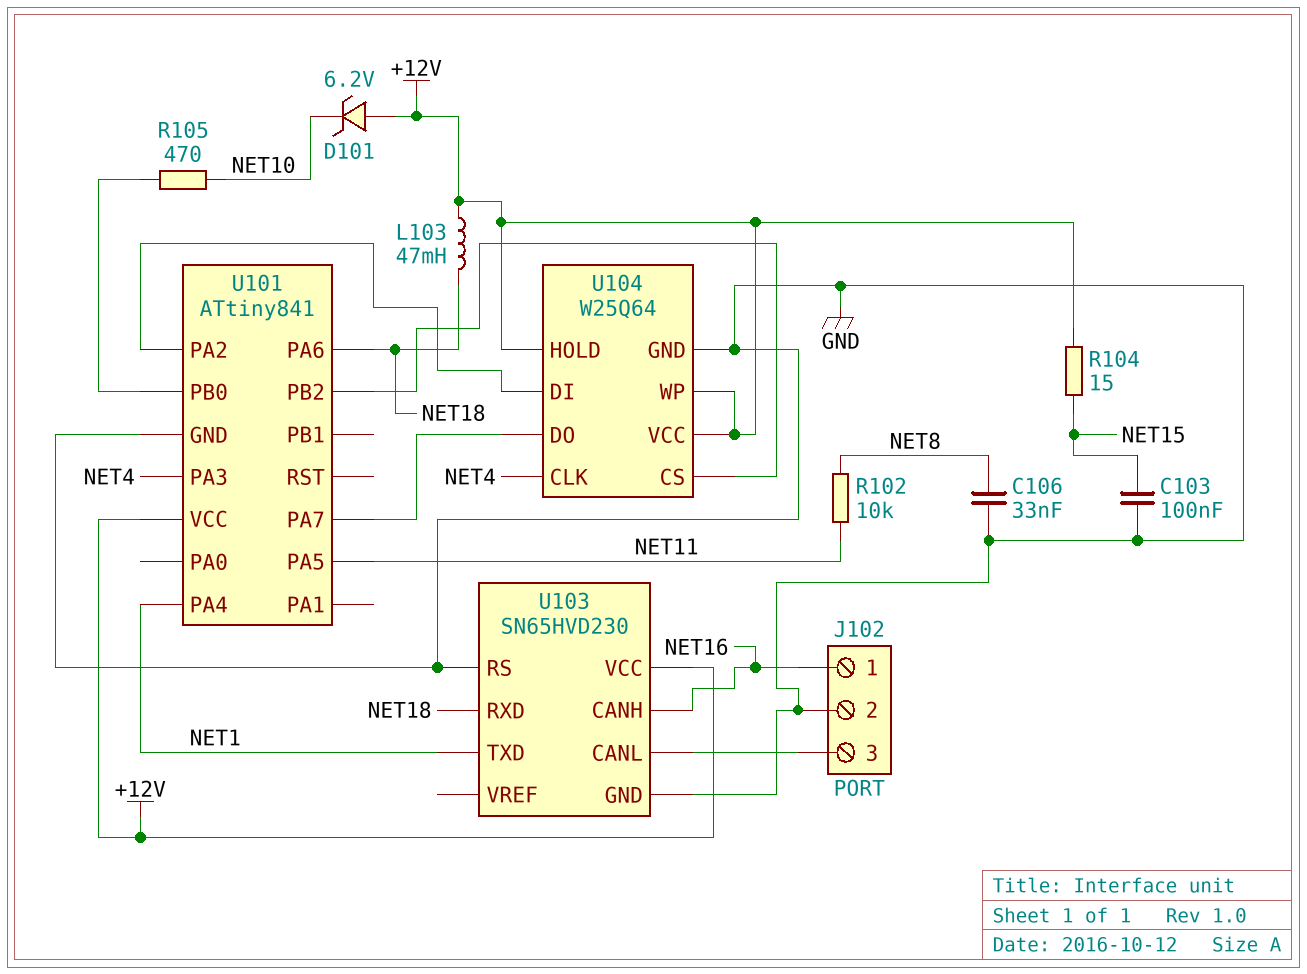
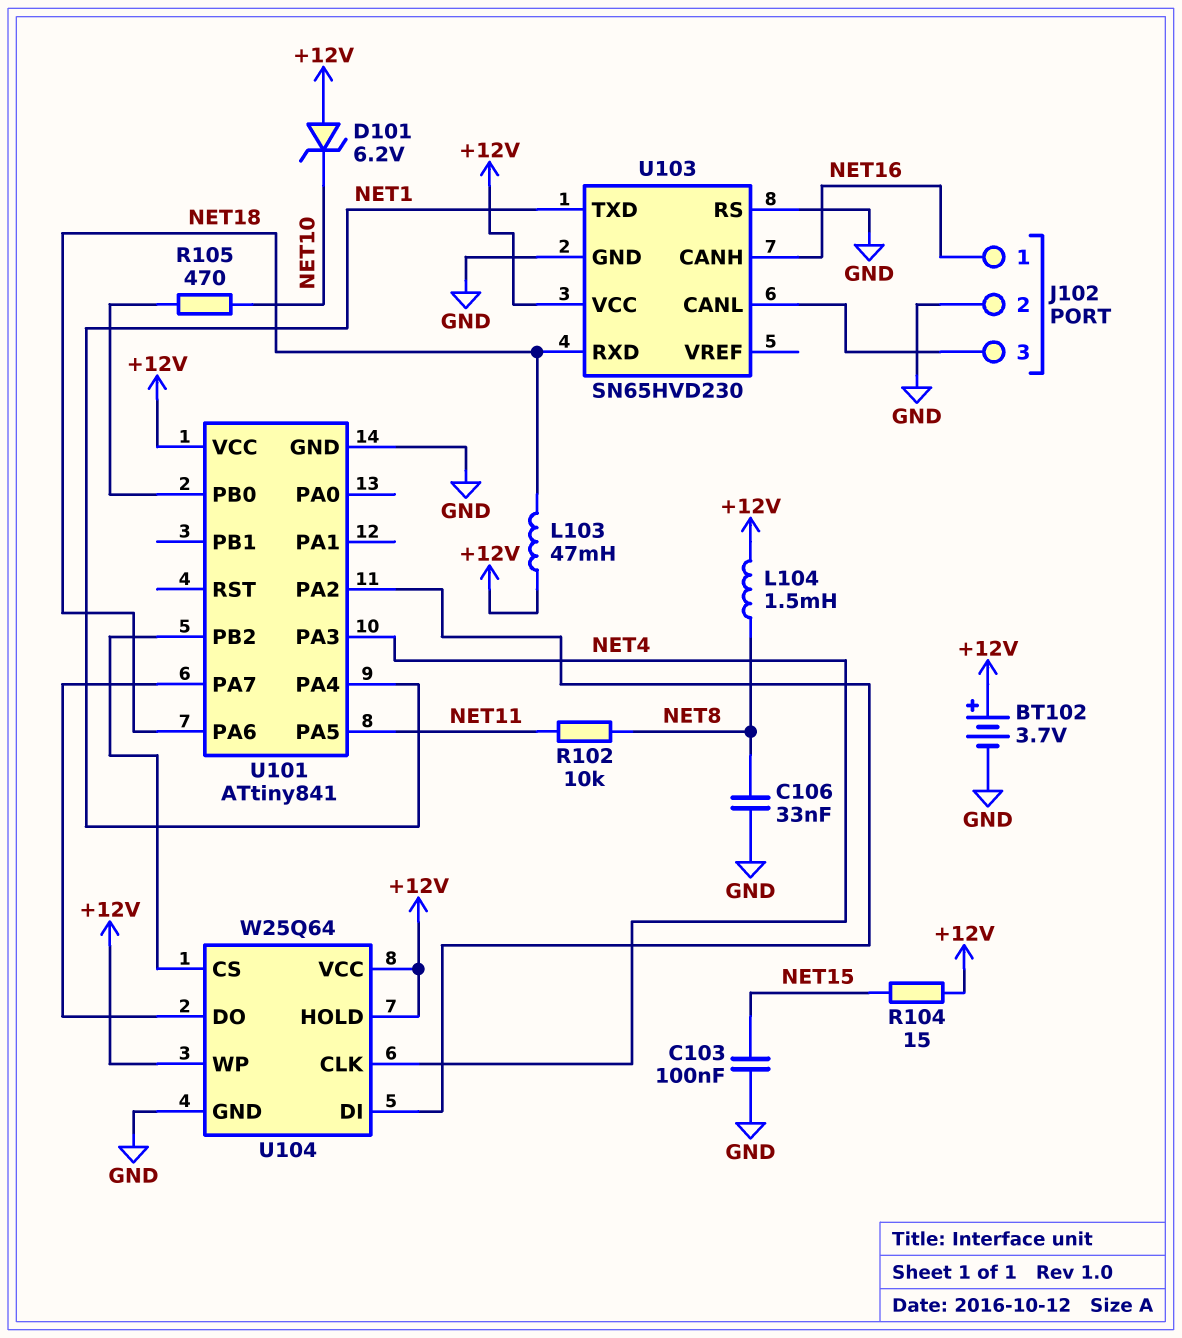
BT102: none -> 3.7V (plus +12V, minus GND)
L104: none -> 1.5mH (+12V, NET8)

